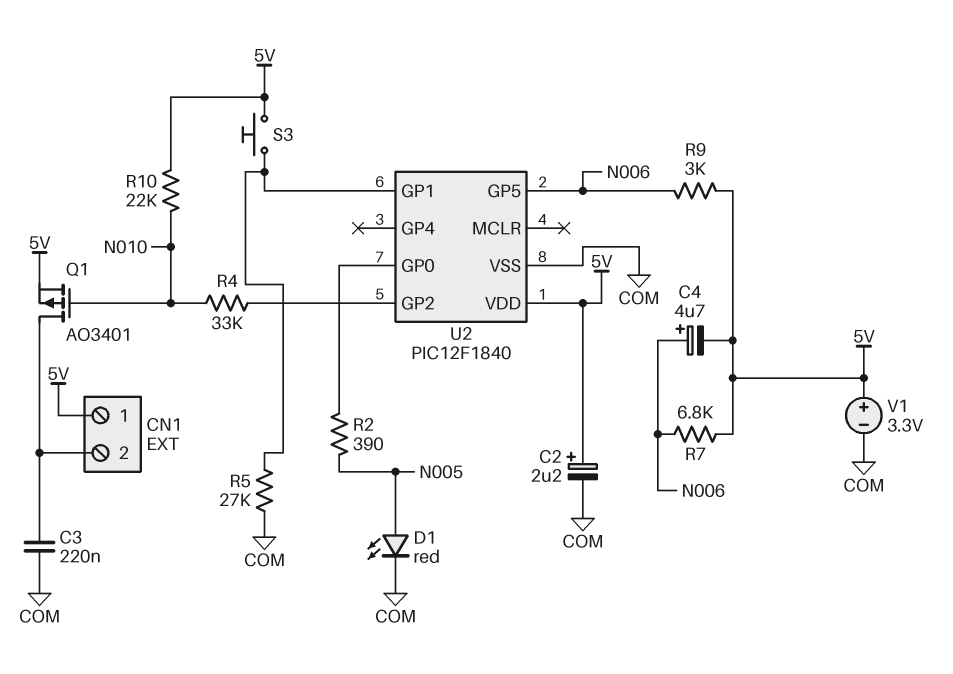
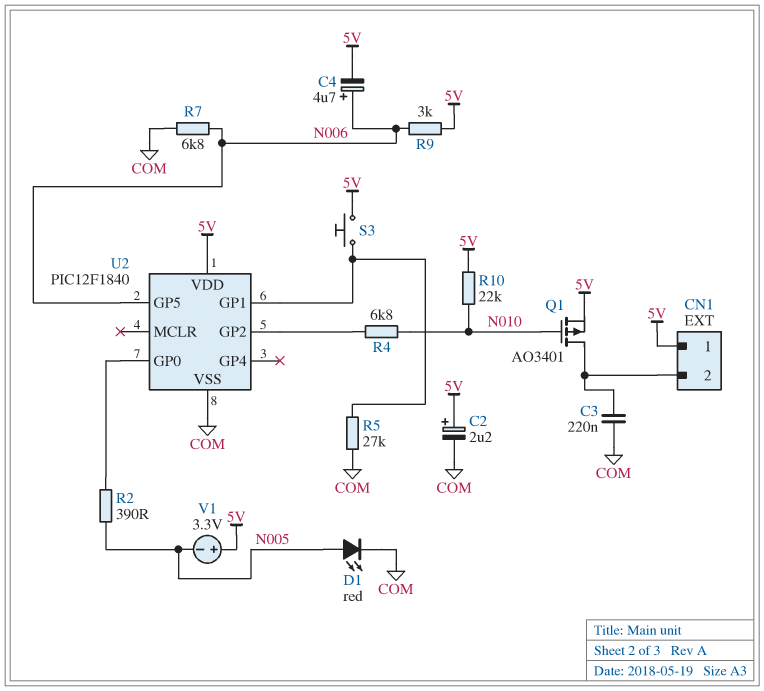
R4: 33k (N010, U2/GP2) -> 6.8k (N010, U2/GP2)
R7: 6.8k (5V, N006) -> 6.8k (COM, N006)
V1: 3.3V (plus 5V, minus COM) -> 3.3V (plus 5V, minus N005)

